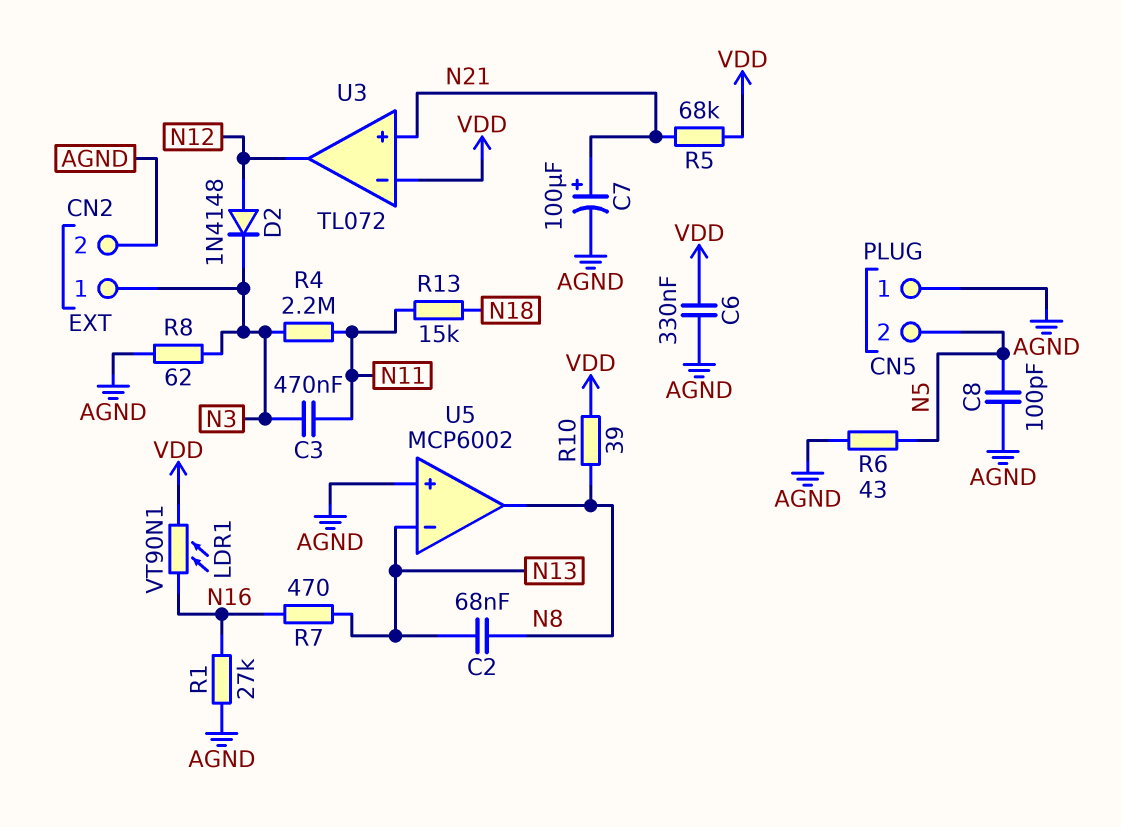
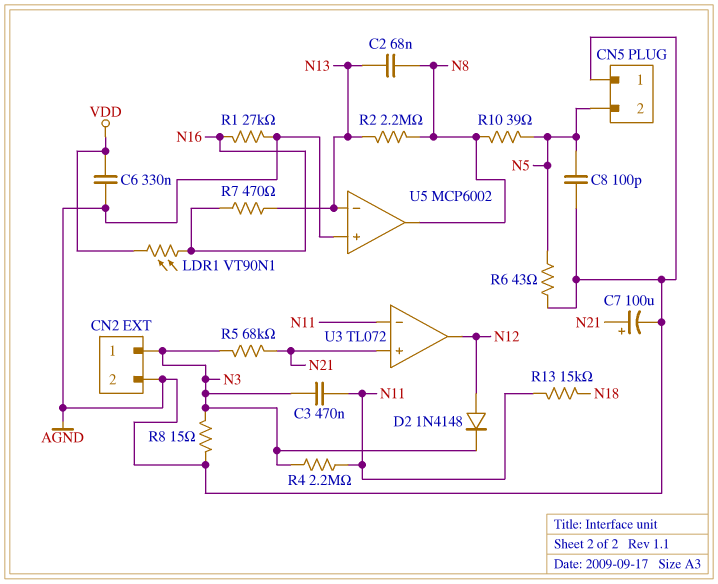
R2: none -> 2.2M (N8, N13)
R5: 68k (N21, VDD) -> 68k (N3, N21)
R8: 62 (AGND, N3) -> 15 (AGND, N3)
R10: 39 (N8, VDD) -> 39 (N5, N8)
U3 pin in-: VDD -> N11

